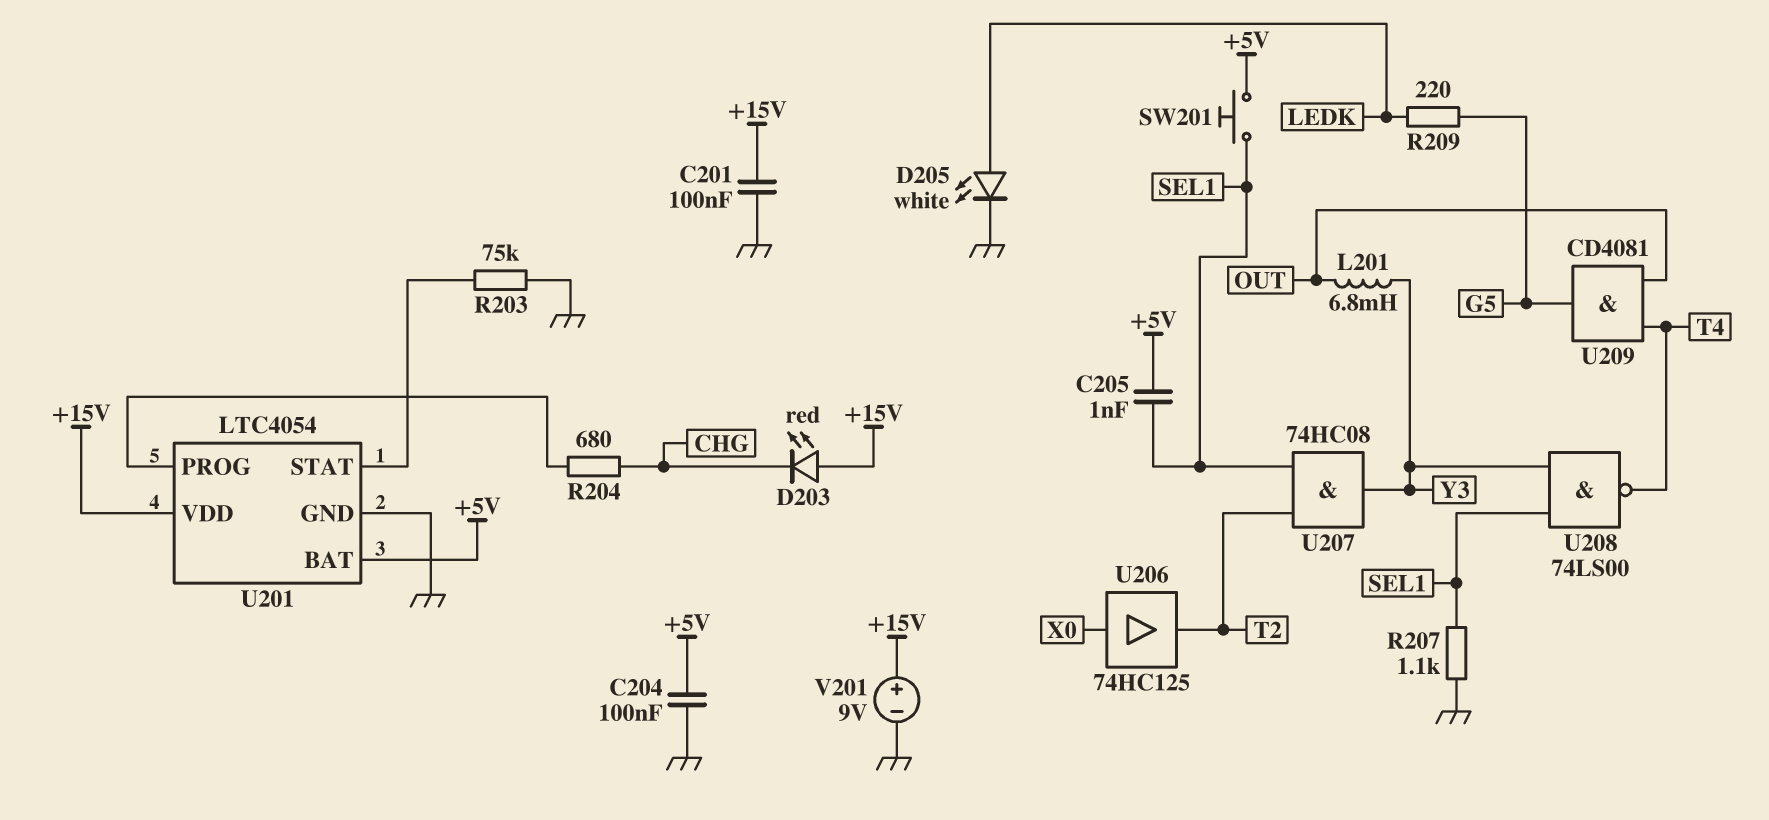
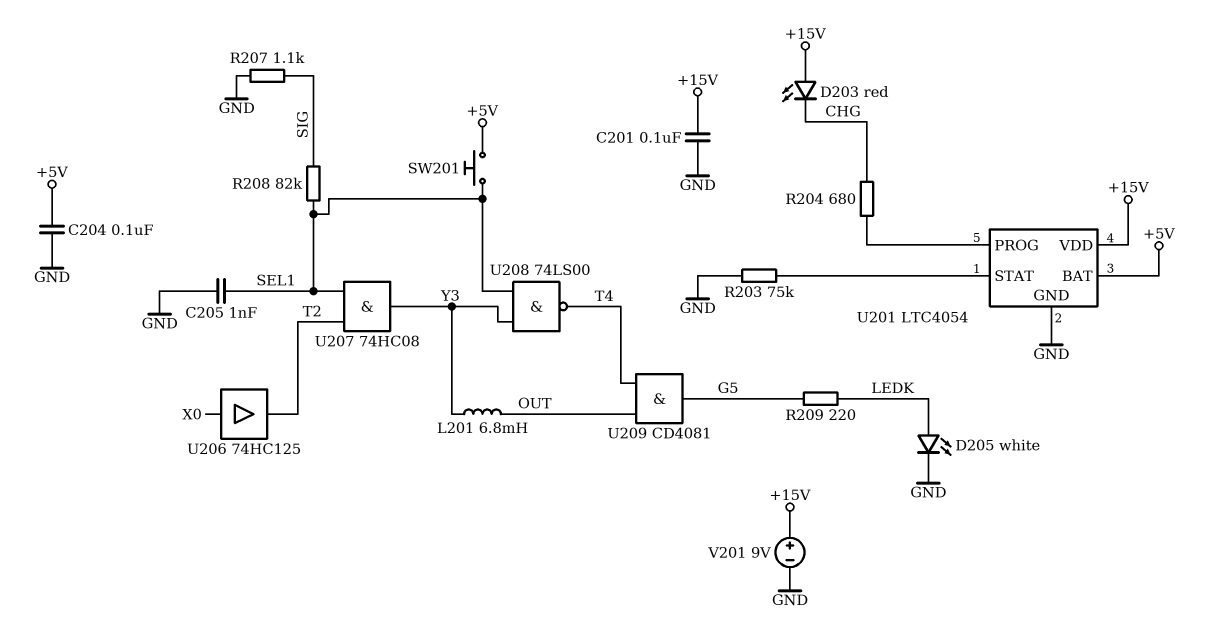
C205: 1nF (+5V, SEL1) -> 1nF (GND, SEL1)
R207: 1.1k (GND, SEL1) -> 1.1k (GND, SIG)
R208: none -> 82k (SEL1, SIG)

